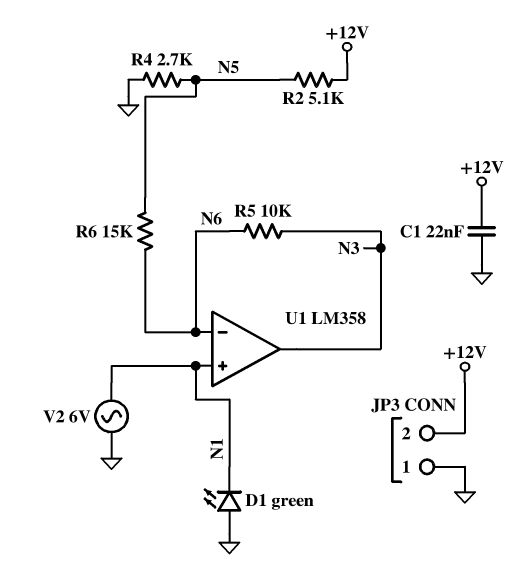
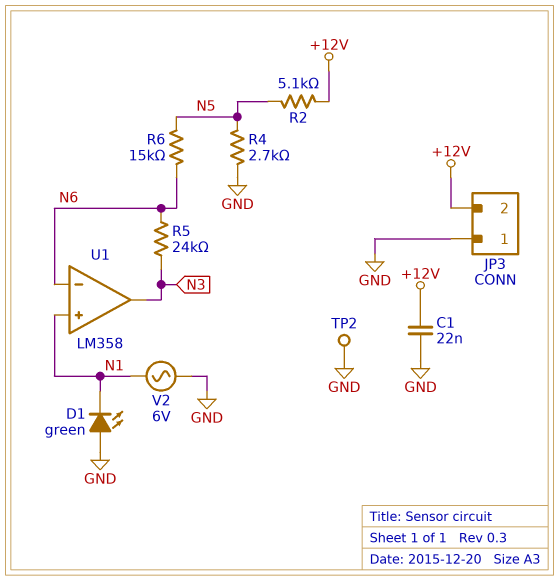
R5: 10k (N3, N6) -> 24k (N3, N6)
TP2: none -> test point (GND)

